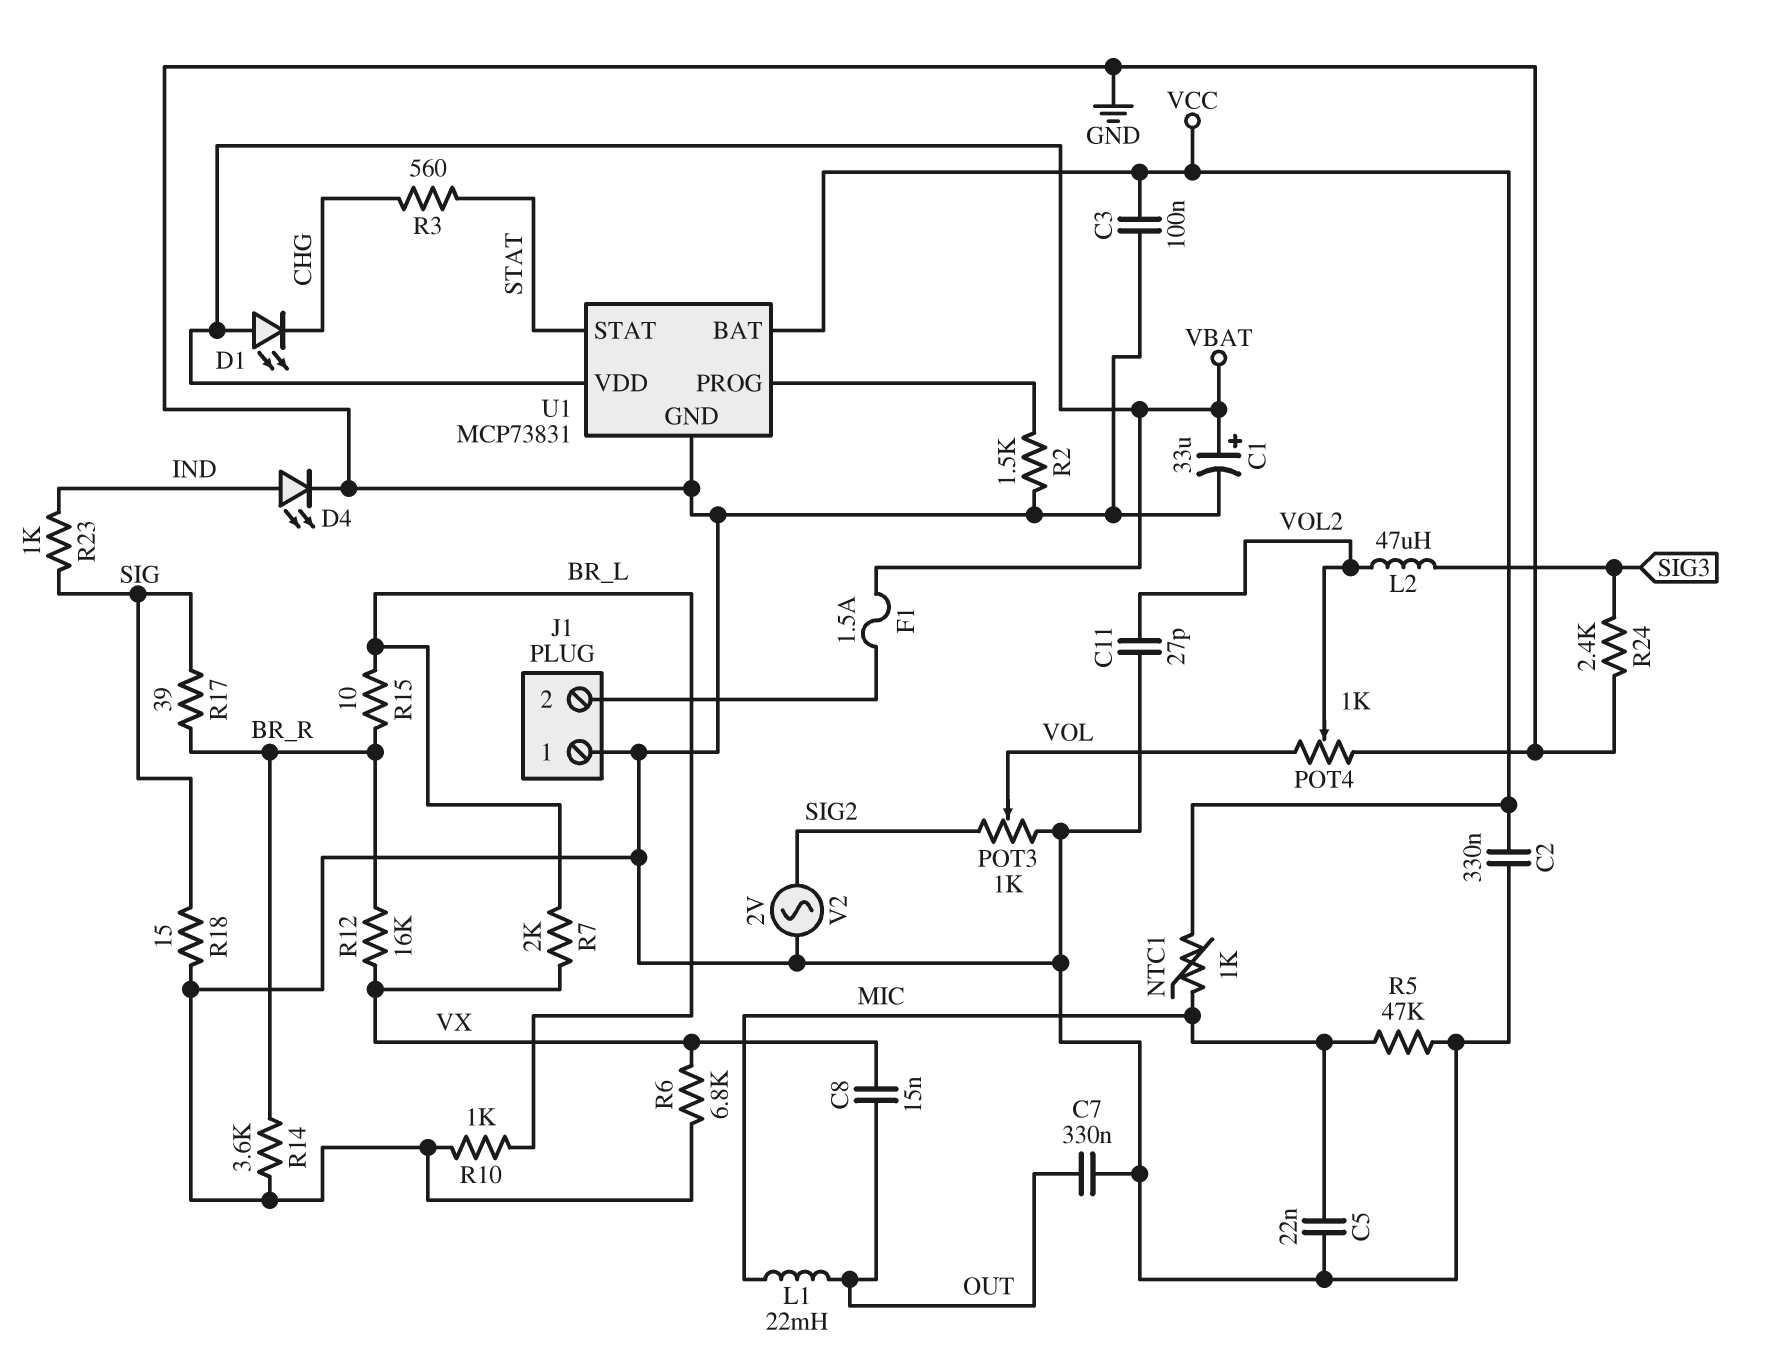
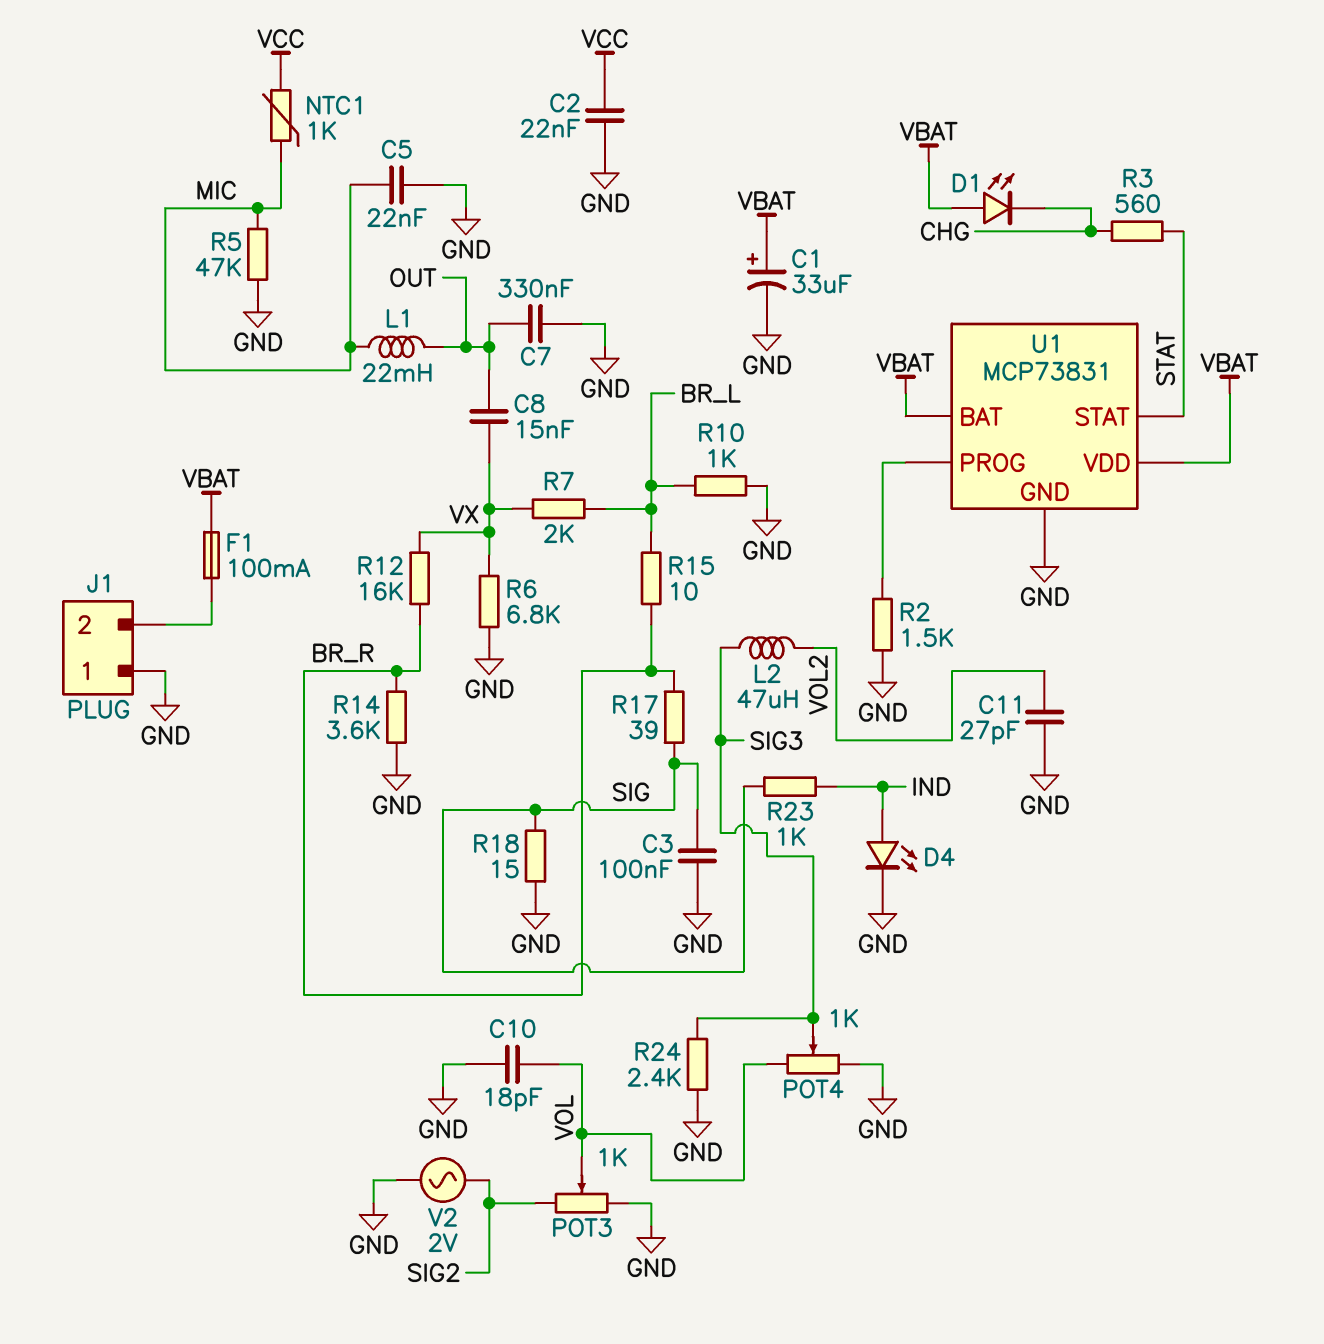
C2: 330nF (GND, VCC) -> 22nF (GND, VCC)
C3: 100nF (GND, VCC) -> 100nF (GND, SIG)
C10: none -> 18pF (GND, VOL)
F1: 1.5A (J1/2, VBAT) -> 100mA (J1/2, VBAT)
POT4: 1k (GND, VOL, wiper VOL2) -> 1k (GND, VOL, wiper SIG3)
U1 pin BAT: VCC -> VBAT

